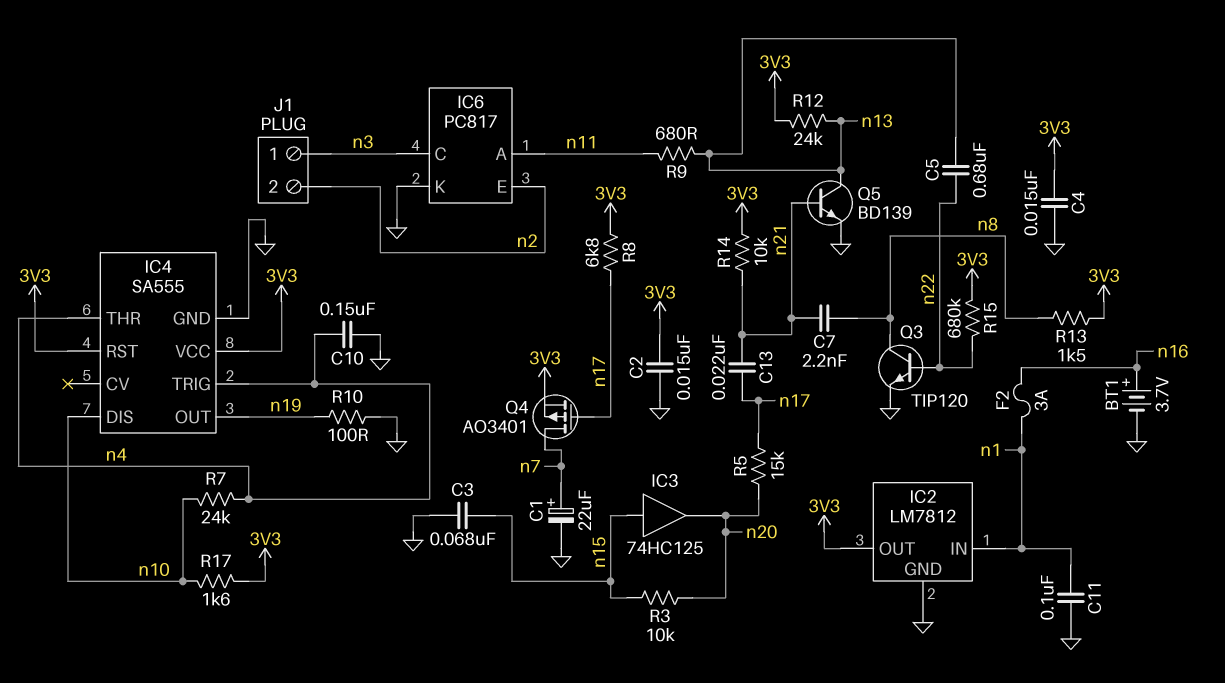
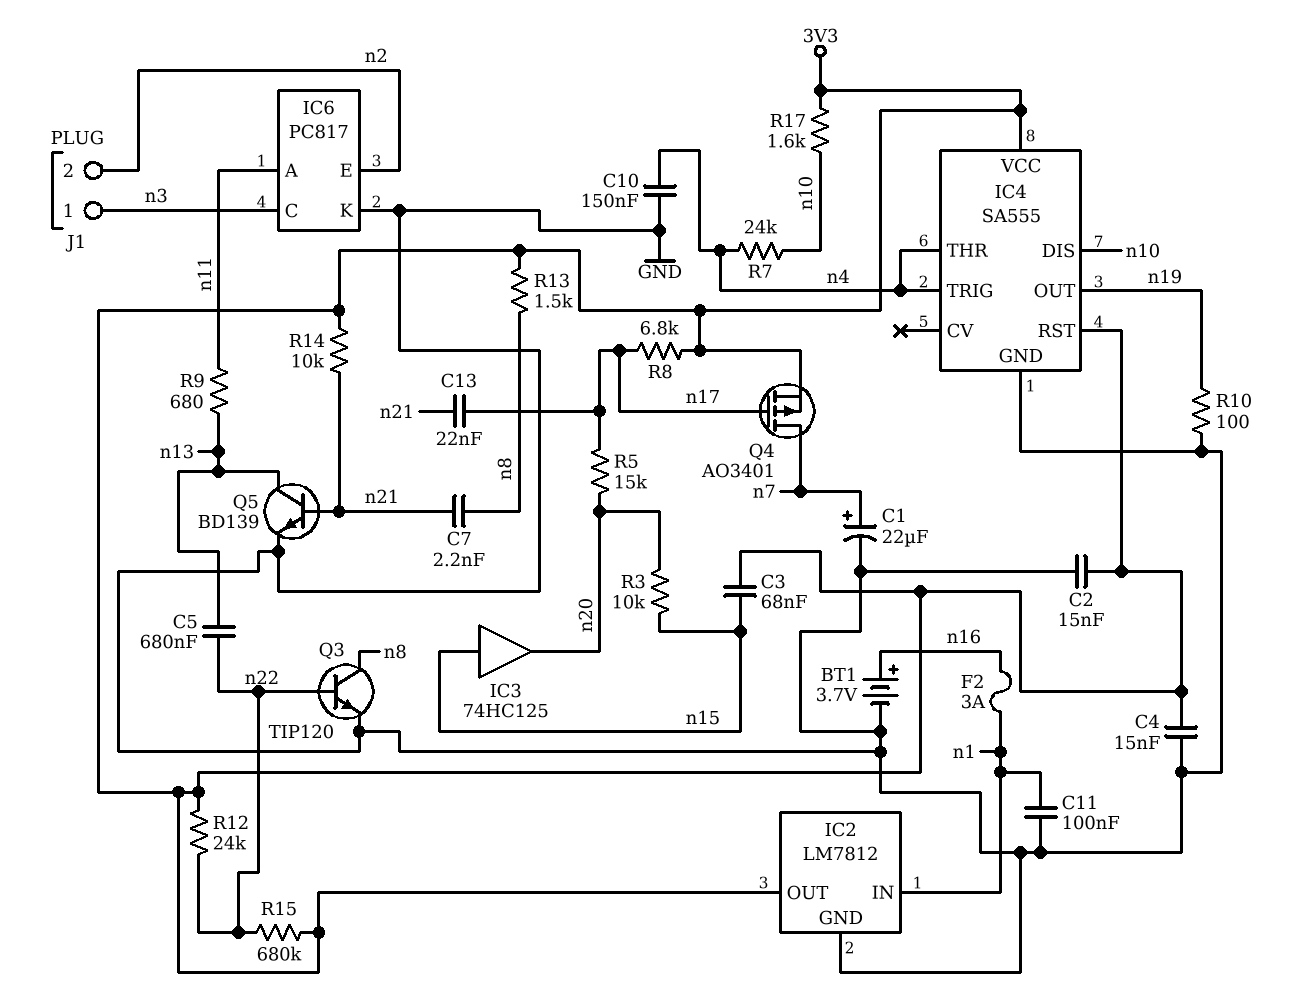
C3: 68nF (GND, n15) -> 68nF (3V3, n15)
R12: 24k (3V3, n13) -> 24k (3V3, n22)

